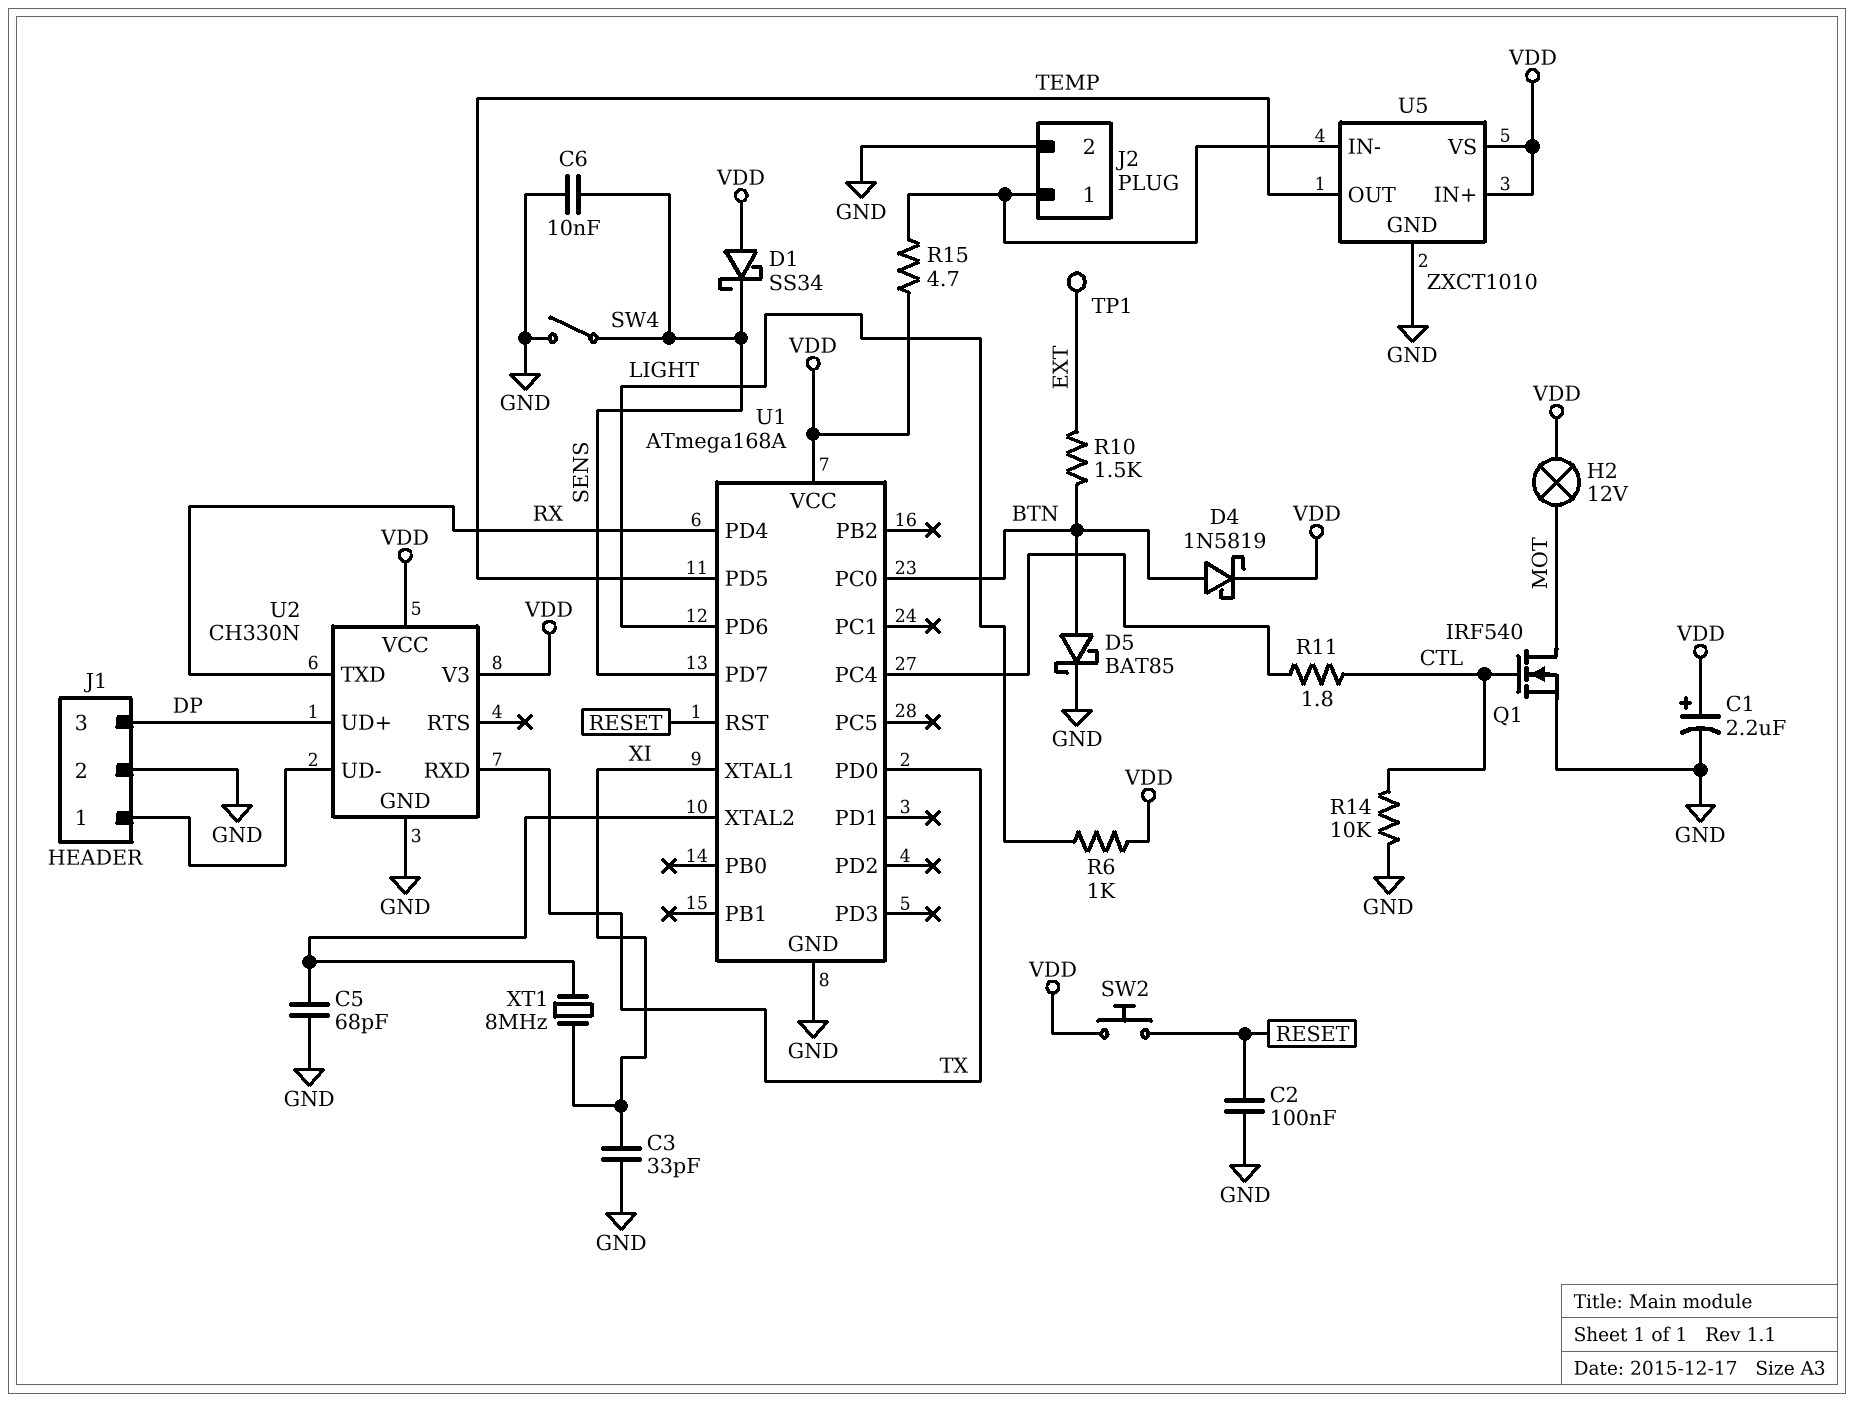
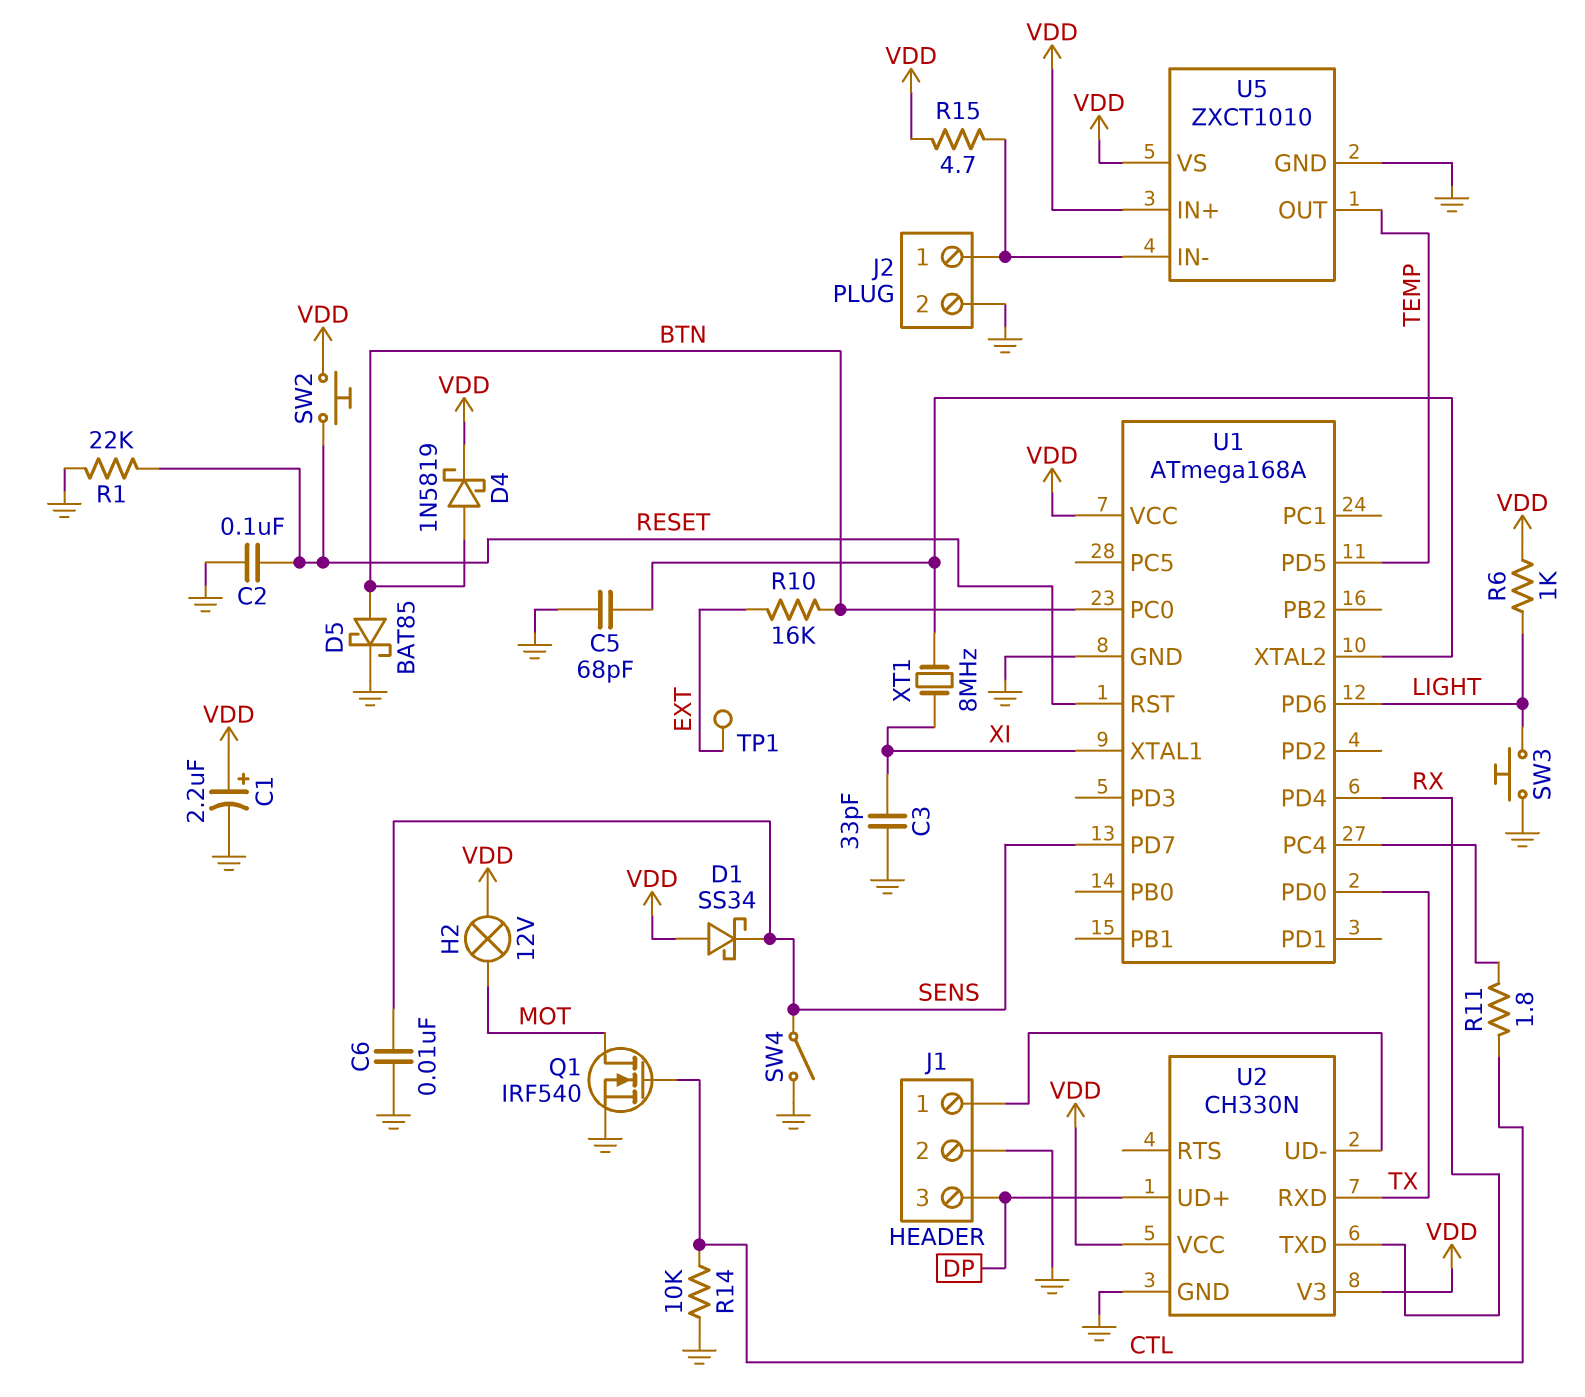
R1: none -> 22k (GND, RESET)
R10: 1.5k (BTN, EXT) -> 16k (BTN, EXT)
SW3: none -> button (GND, LIGHT)

